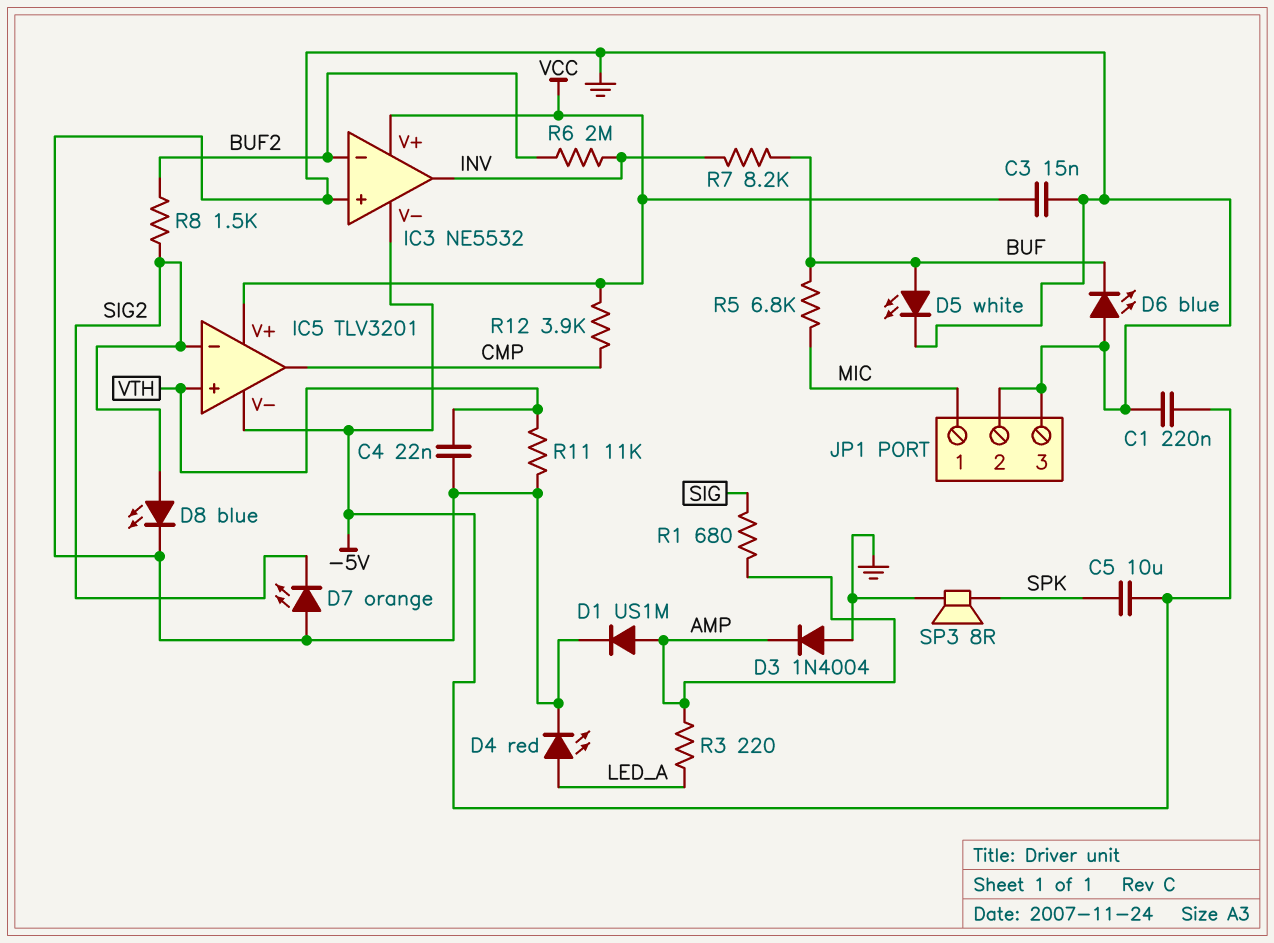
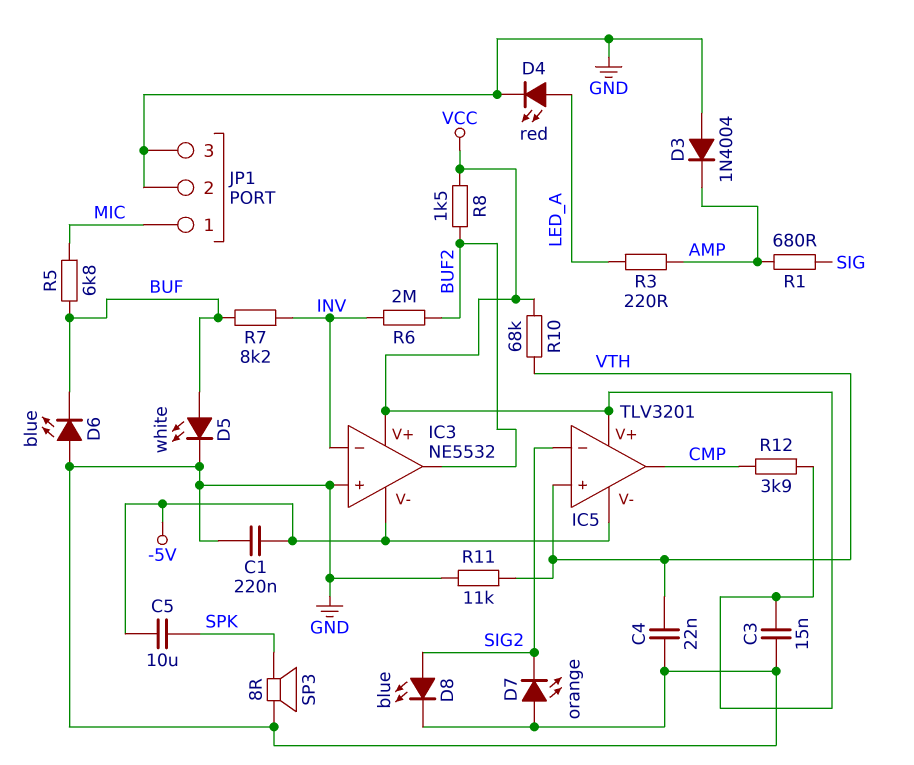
D1: diode US1M (A AMP, K GND) -> none
IC3 pin in-: BUF2 -> INV
IC3 pin out: INV -> BUF2
R8: 1.5k (BUF2, SIG2) -> 1.5k (BUF2, VCC)
R10: none -> 68k (VCC, VTH)

